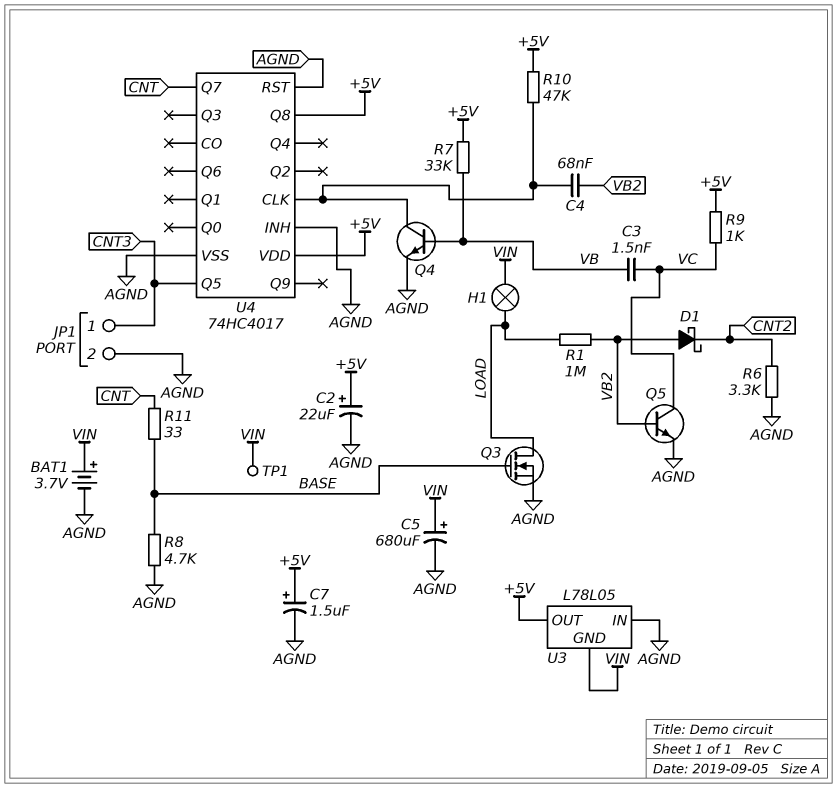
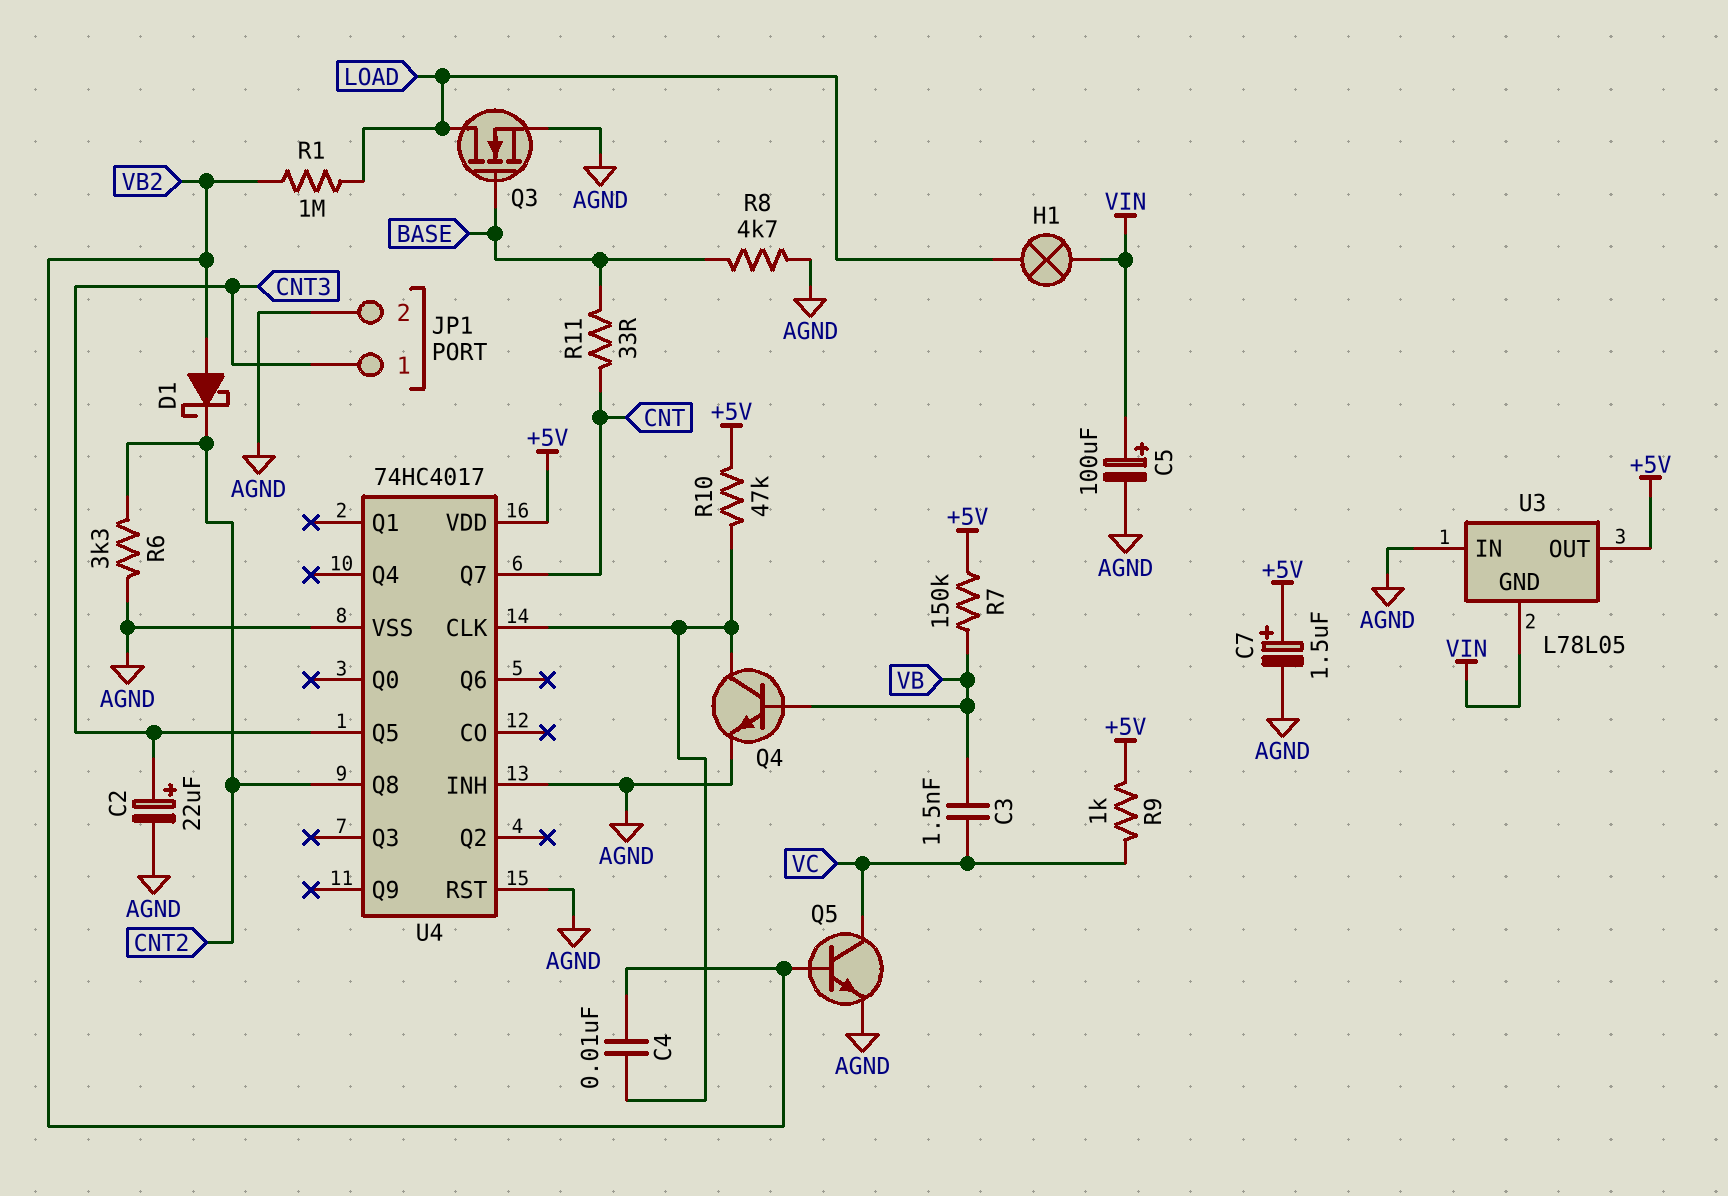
BAT1: 3.7V (plus VIN, minus AGND) -> none
C2: 22uF (plus +5V, minus AGND) -> 22uF (plus CNT3, minus AGND)
C4: 68nF (U4/CLK, VB2) -> 10nF (U4/CLK, VB2)
C5: 680uF (plus VIN, minus AGND) -> 100uF (plus VIN, minus AGND)
R7: 33k (+5V, VB) -> 150k (+5V, VB)
TP1: test point (VIN) -> none
U4 pin Q8: +5V -> CNT2

